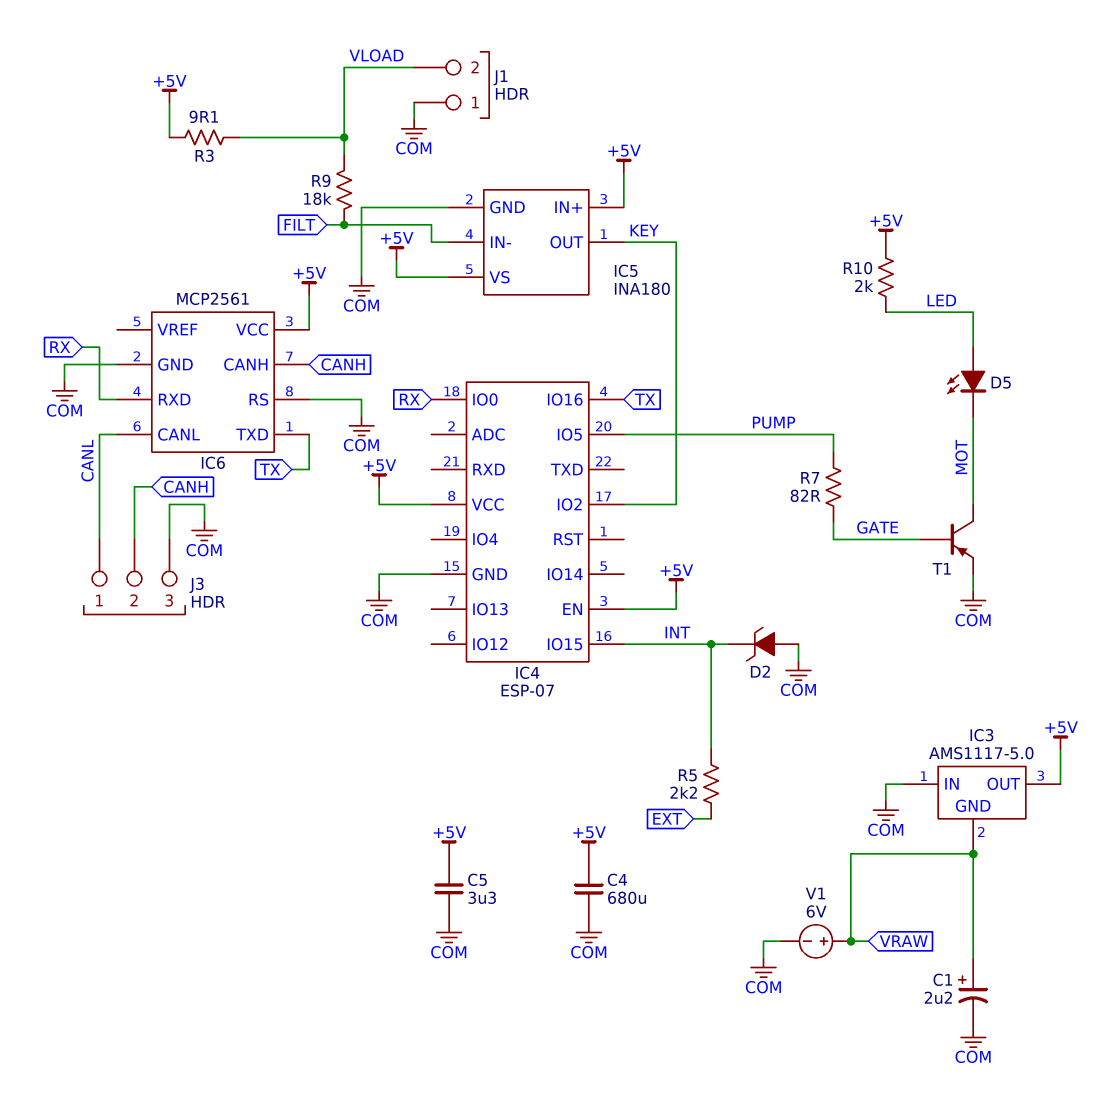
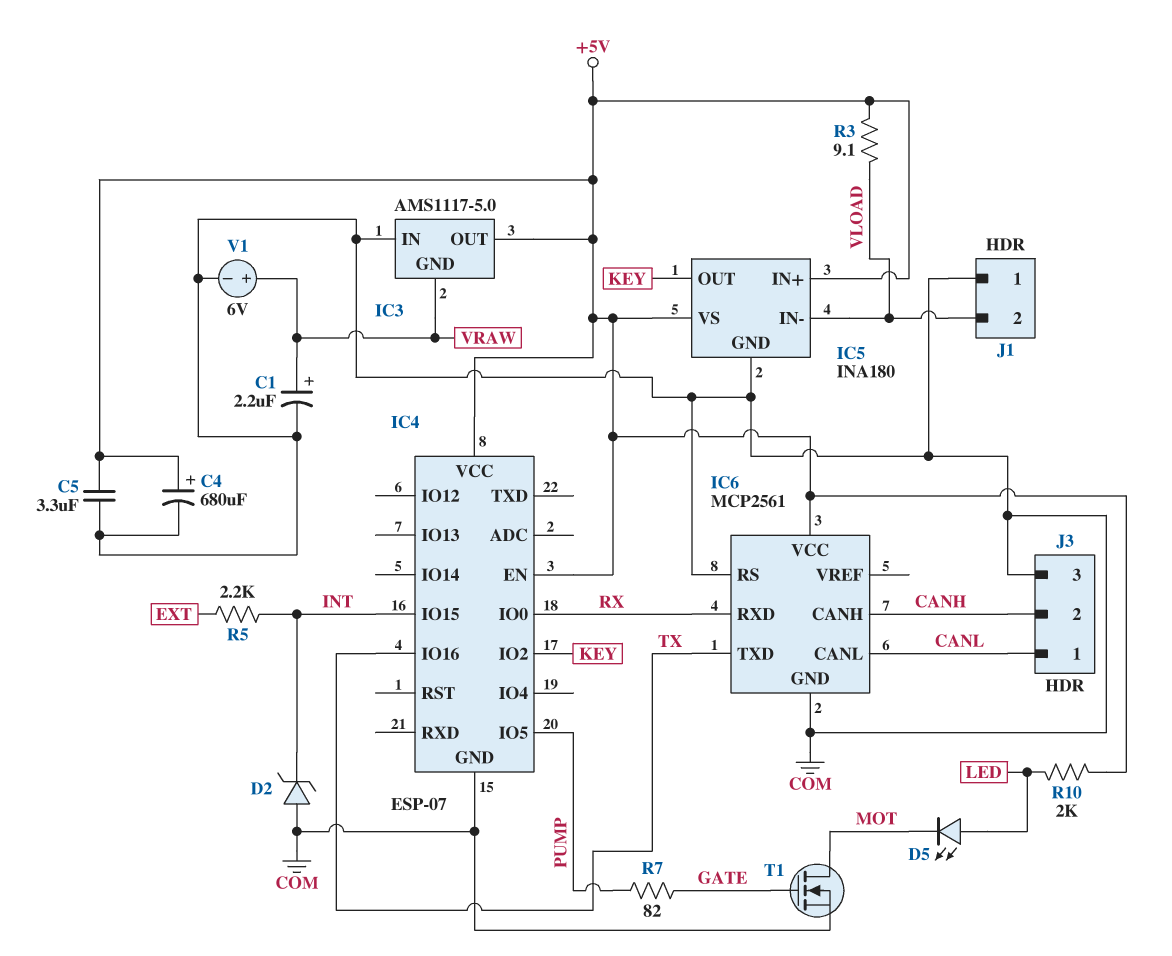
C4: 680uF (+5V, COM) -> 680uF (plus +5V, minus COM)
IC5 pin IN-: FILT -> VLOAD
R9: 18k (FILT, VLOAD) -> none
T1: PNP (B GATE, C MOT, E COM) -> NMOS (G GATE, D MOT, S COM)

